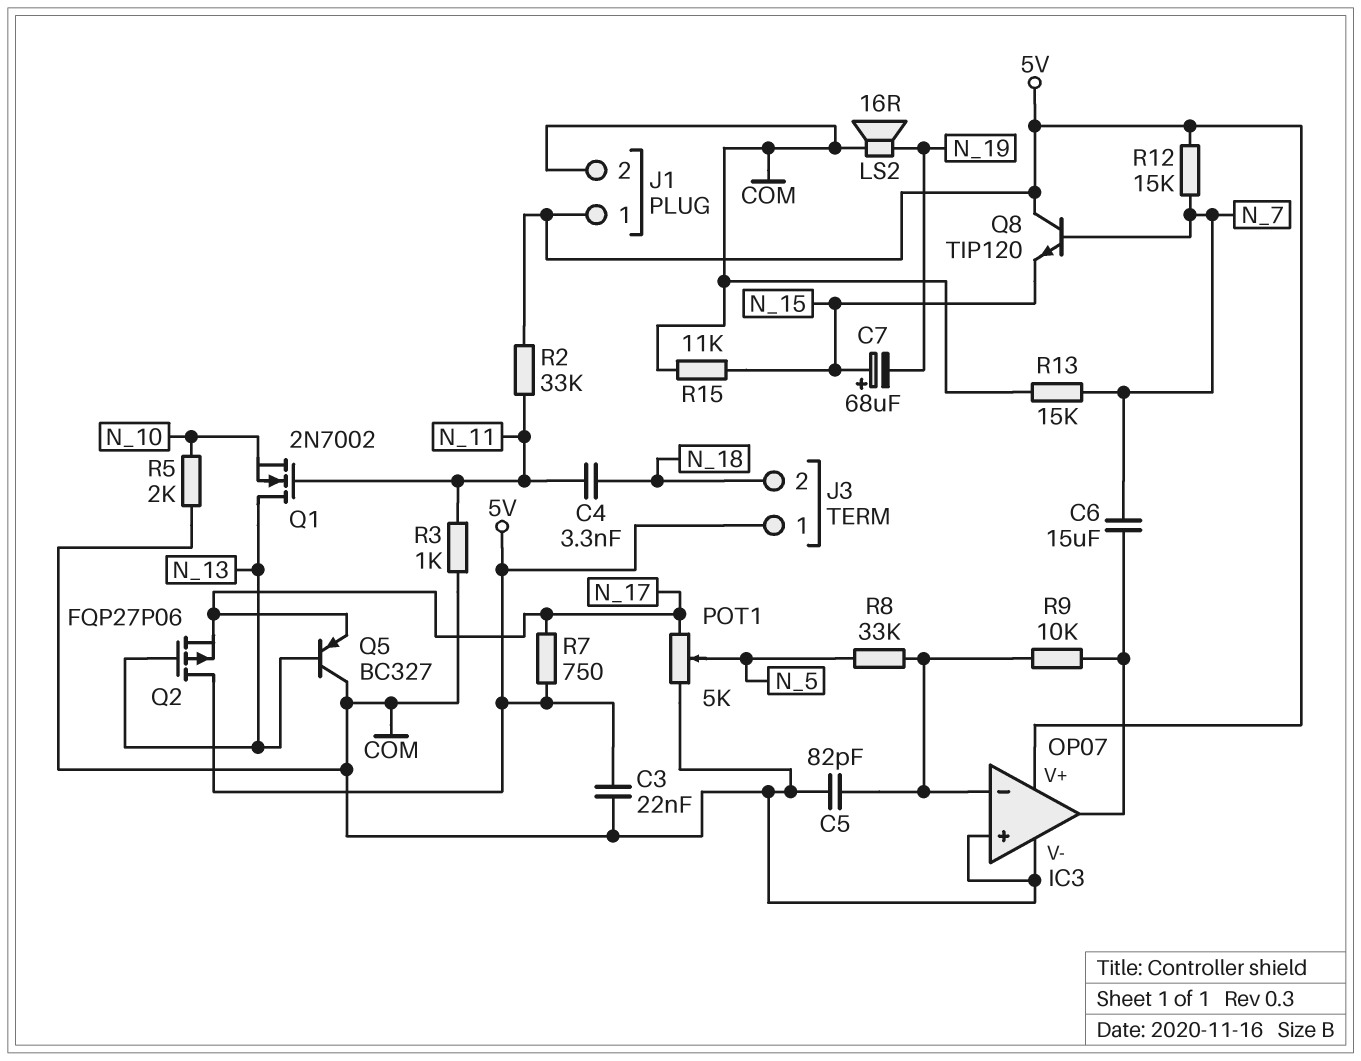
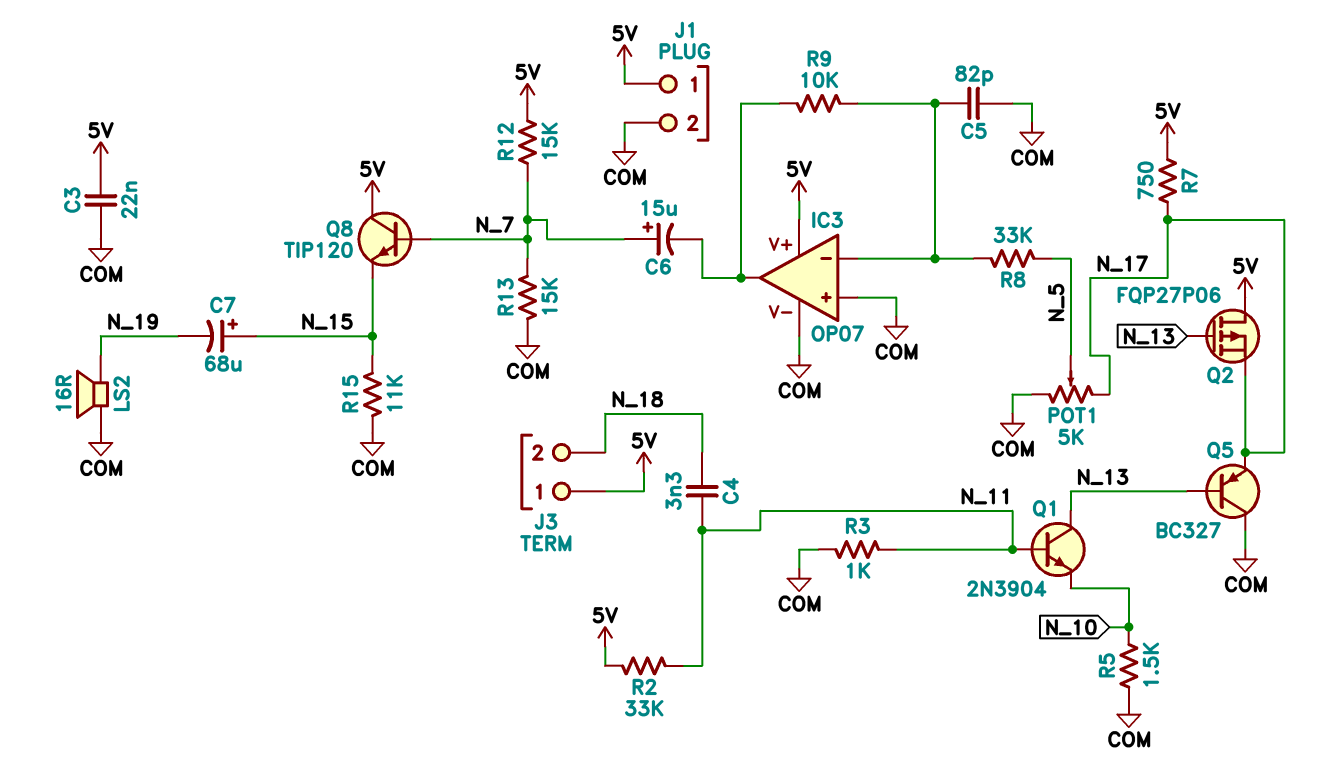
C6: 15uF (IC3/out, N_7) -> 15uF (plus N_7, minus IC3/out)
Q1: NMOS 2N7002 (G N_11, D N_13, S N_10) -> NPN 2N3904 (B N_11, C N_13, E N_10)
R5: 2k (COM, N_10) -> 1.5k (COM, N_10)

